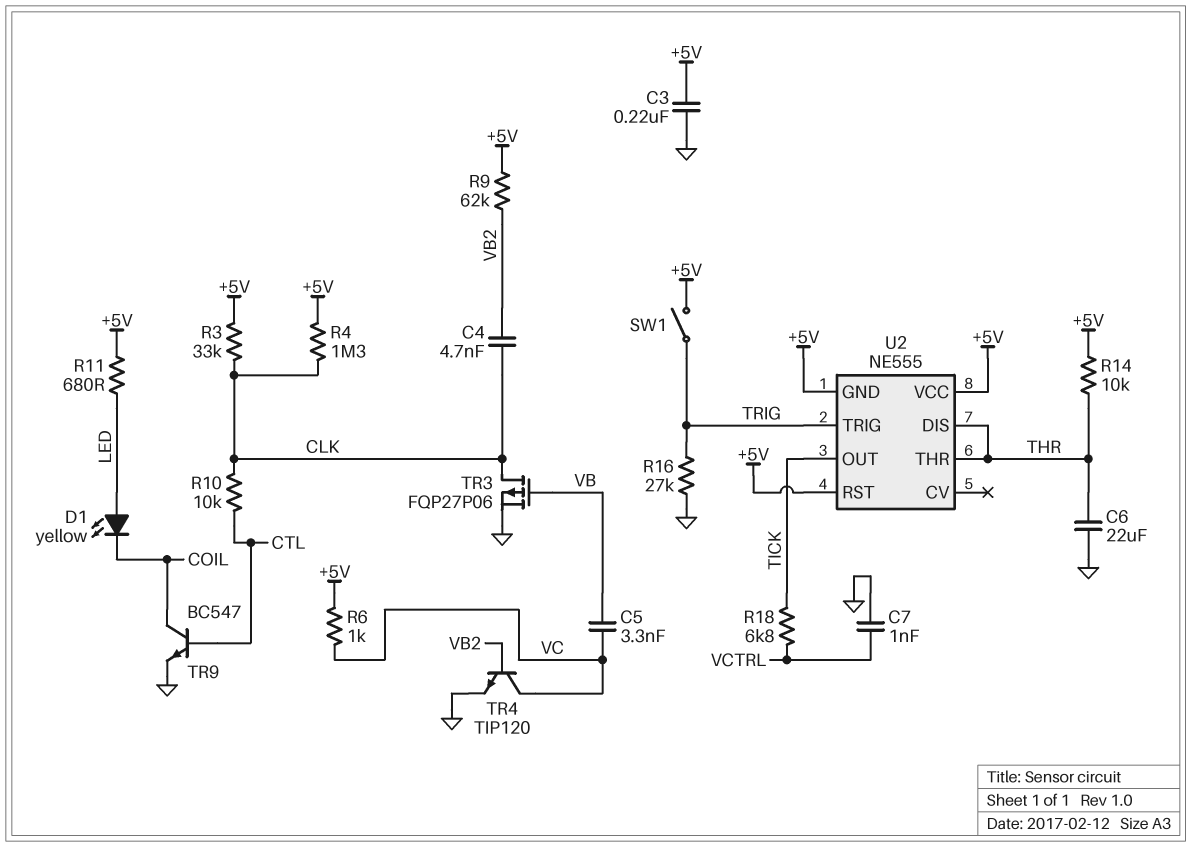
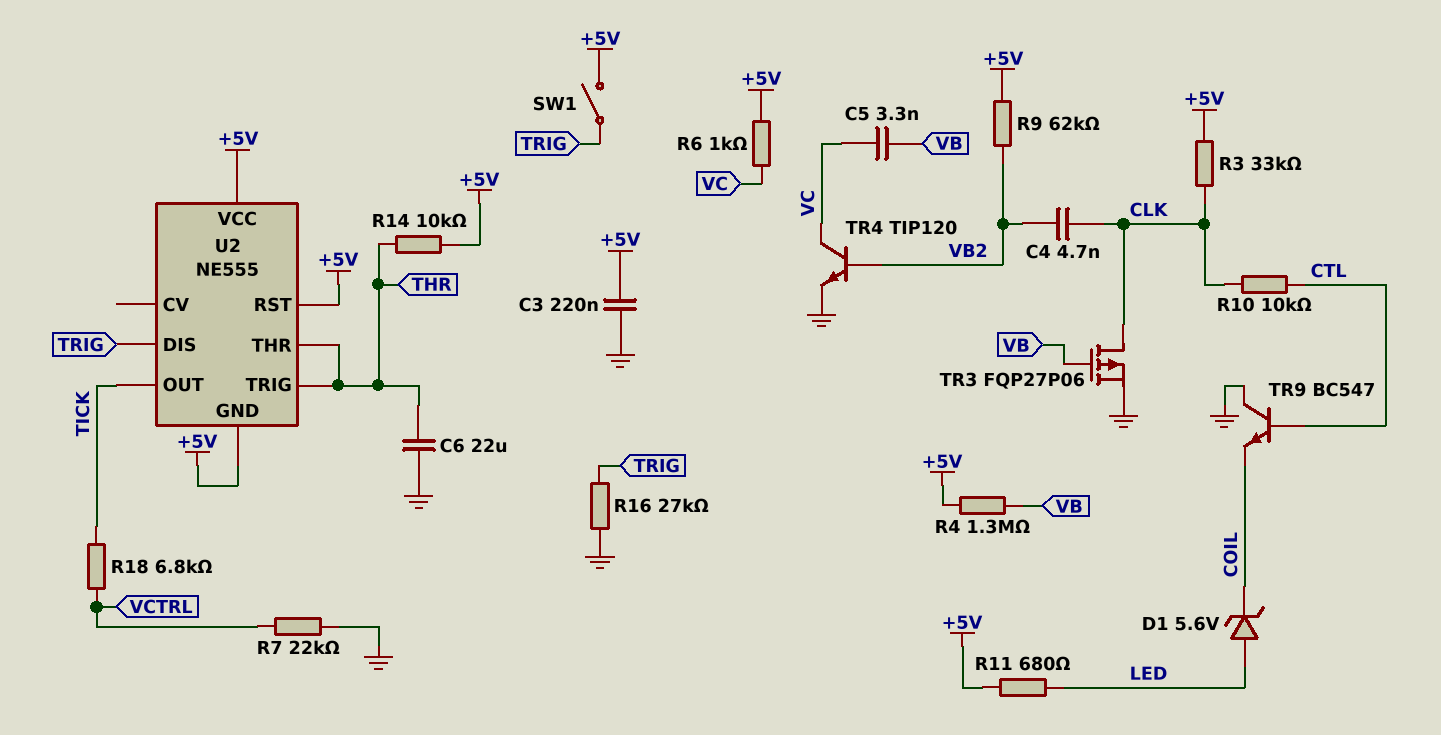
C7: 1nF (GND, VCTRL) -> none
D1: LED yellow (A LED, K COIL) -> zener 5.6V (A LED, K COIL)
R4: 1.3M (+5V, CLK) -> 1.3M (+5V, VB)
R7: none -> 22k (GND, VCTRL)
TR9: NPN BC547 (B CTL, C COIL, E GND) -> NPN BC547 (B CTL, C GND, E COIL)
U2 pin DIS: THR -> TRIG
U2 pin TRIG: TRIG -> THR

